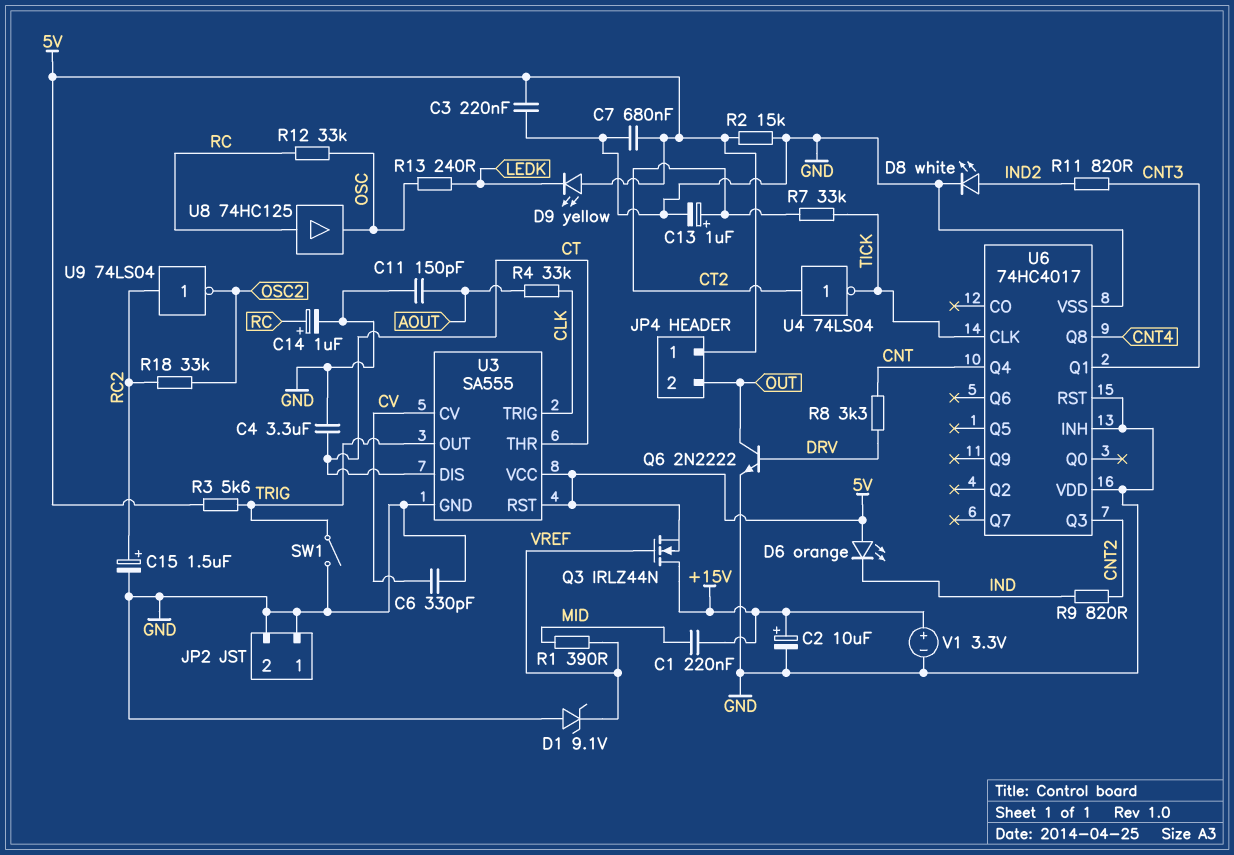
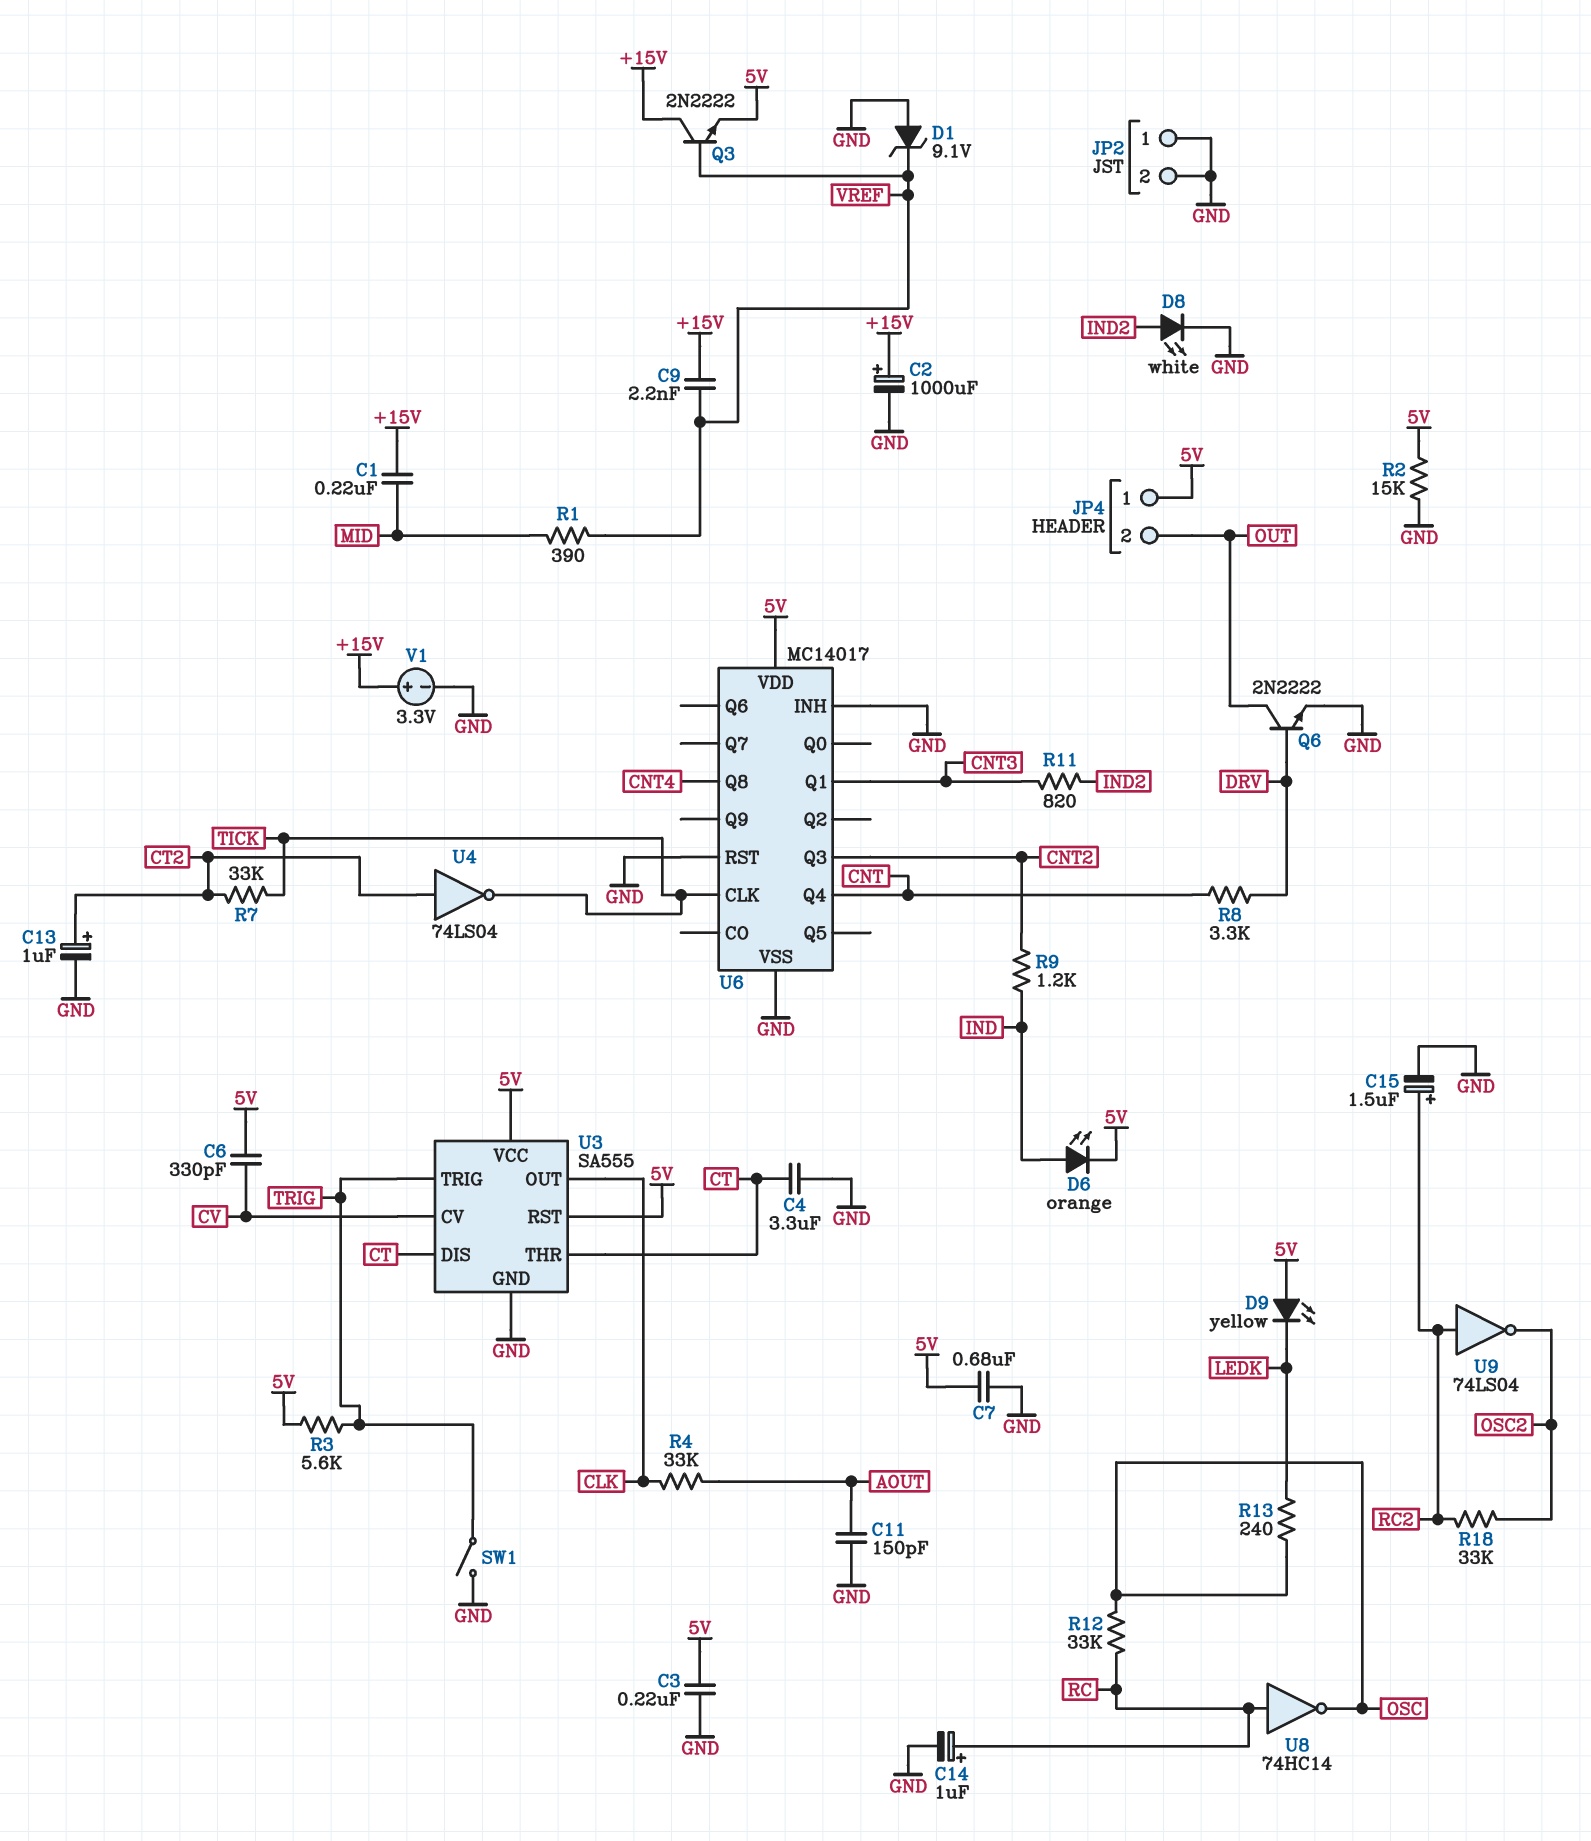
C2: 10uF (plus +15V, minus GND) -> 1000uF (plus +15V, minus GND)
C6: 330pF (CV, GND) -> 330pF (5V, CV)
C9: none -> 2.2nF (+15V, VREF)
D6: LED orange (A 5V, K IND) -> LED orange (A IND, K 5V)
Q3: NMOS IRLZ44N (G VREF, D +15V, S 5V) -> NPN 2N2222 (B VREF, C +15V, E 5V)
R9: 820 (CNT2, IND) -> 1.2k (CNT2, IND)
U3 pin OUT: TRIG -> CLK
U3 pin TRIG: CLK -> TRIG
U6: 74HC4017 -> MC14017
U6 pin VDD: GND -> 5V
U8: buffer 74HC125 (in RC, out OSC) -> NOT 74HC14 (in RC, out OSC)

